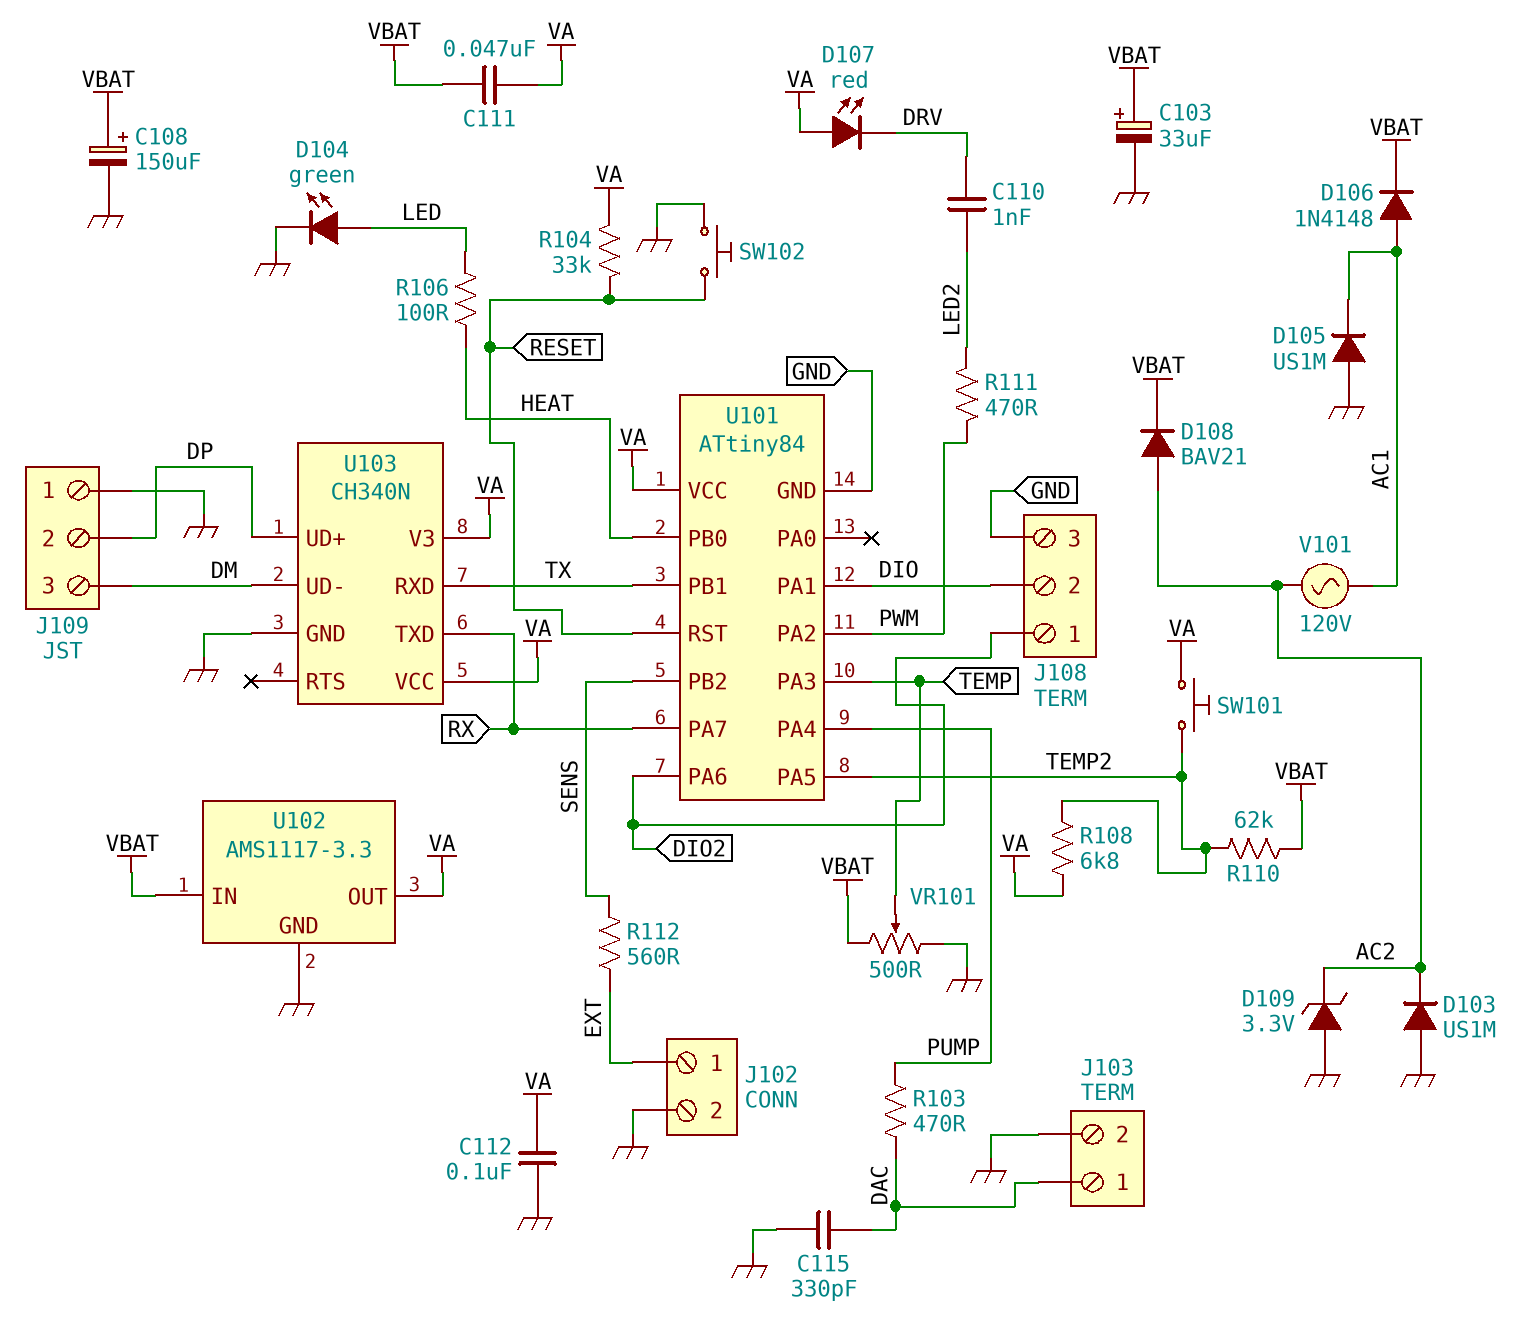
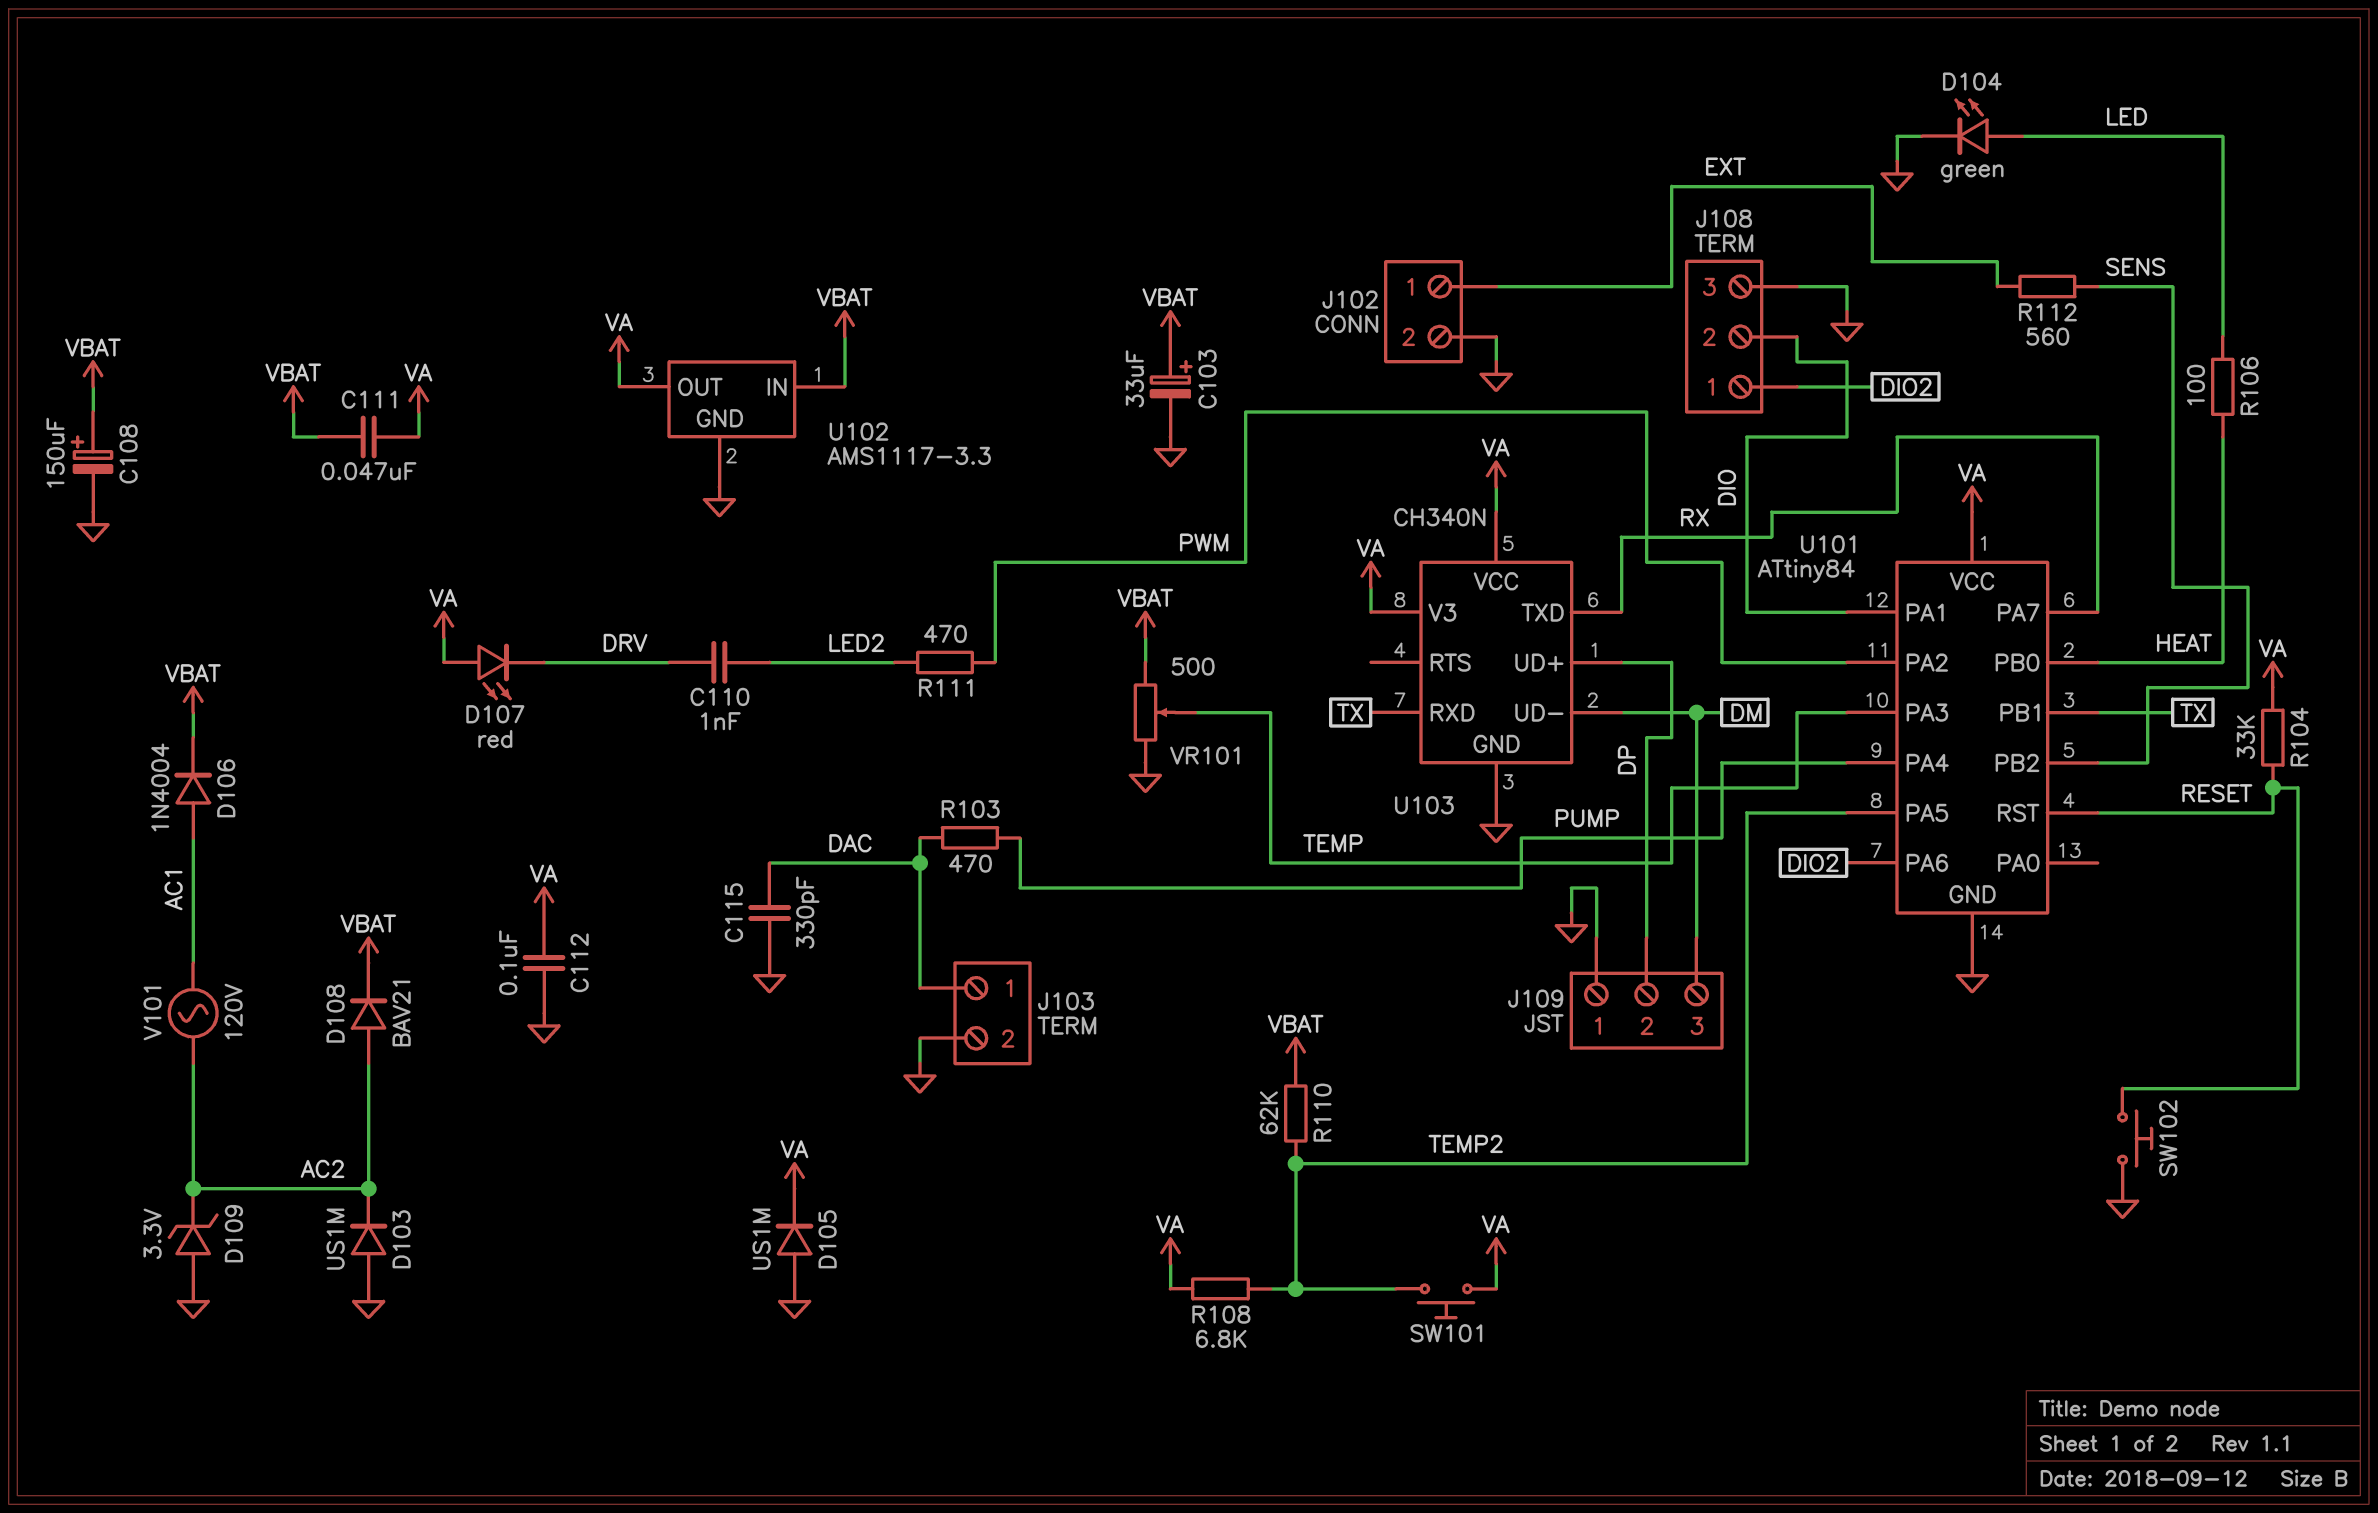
D105: diode US1M (A GND, K AC1) -> diode US1M (A GND, K VA)
D106: diode 1N4148 (A AC1, K VBAT) -> diode 1N4004 (A AC1, K VBAT)

